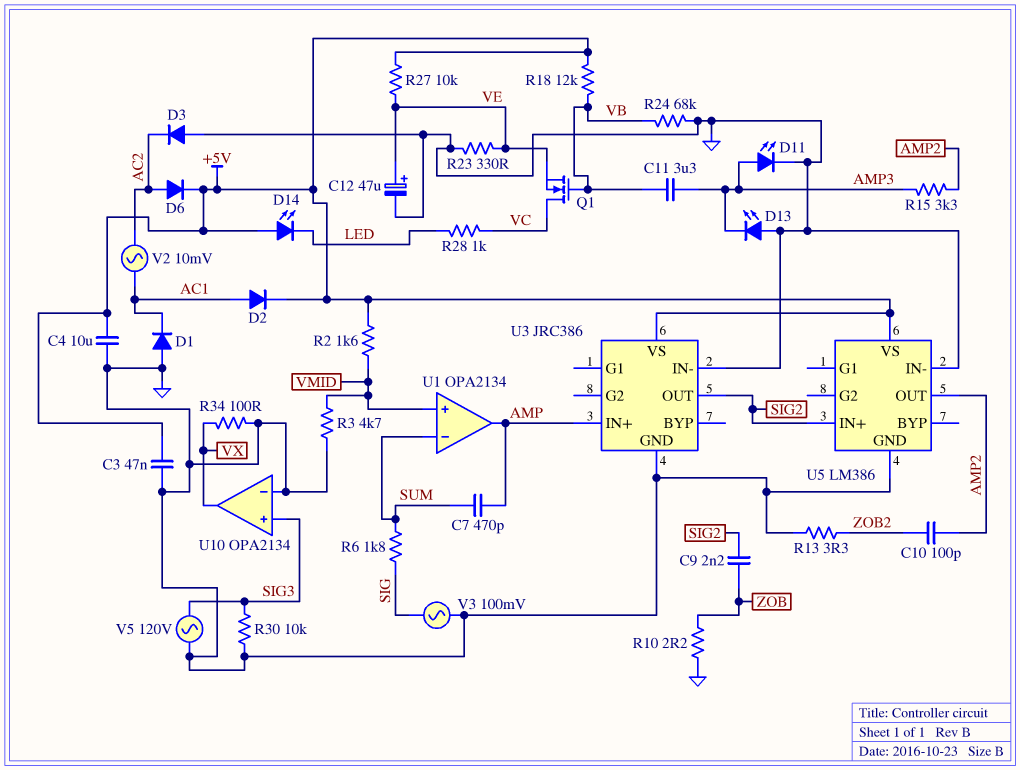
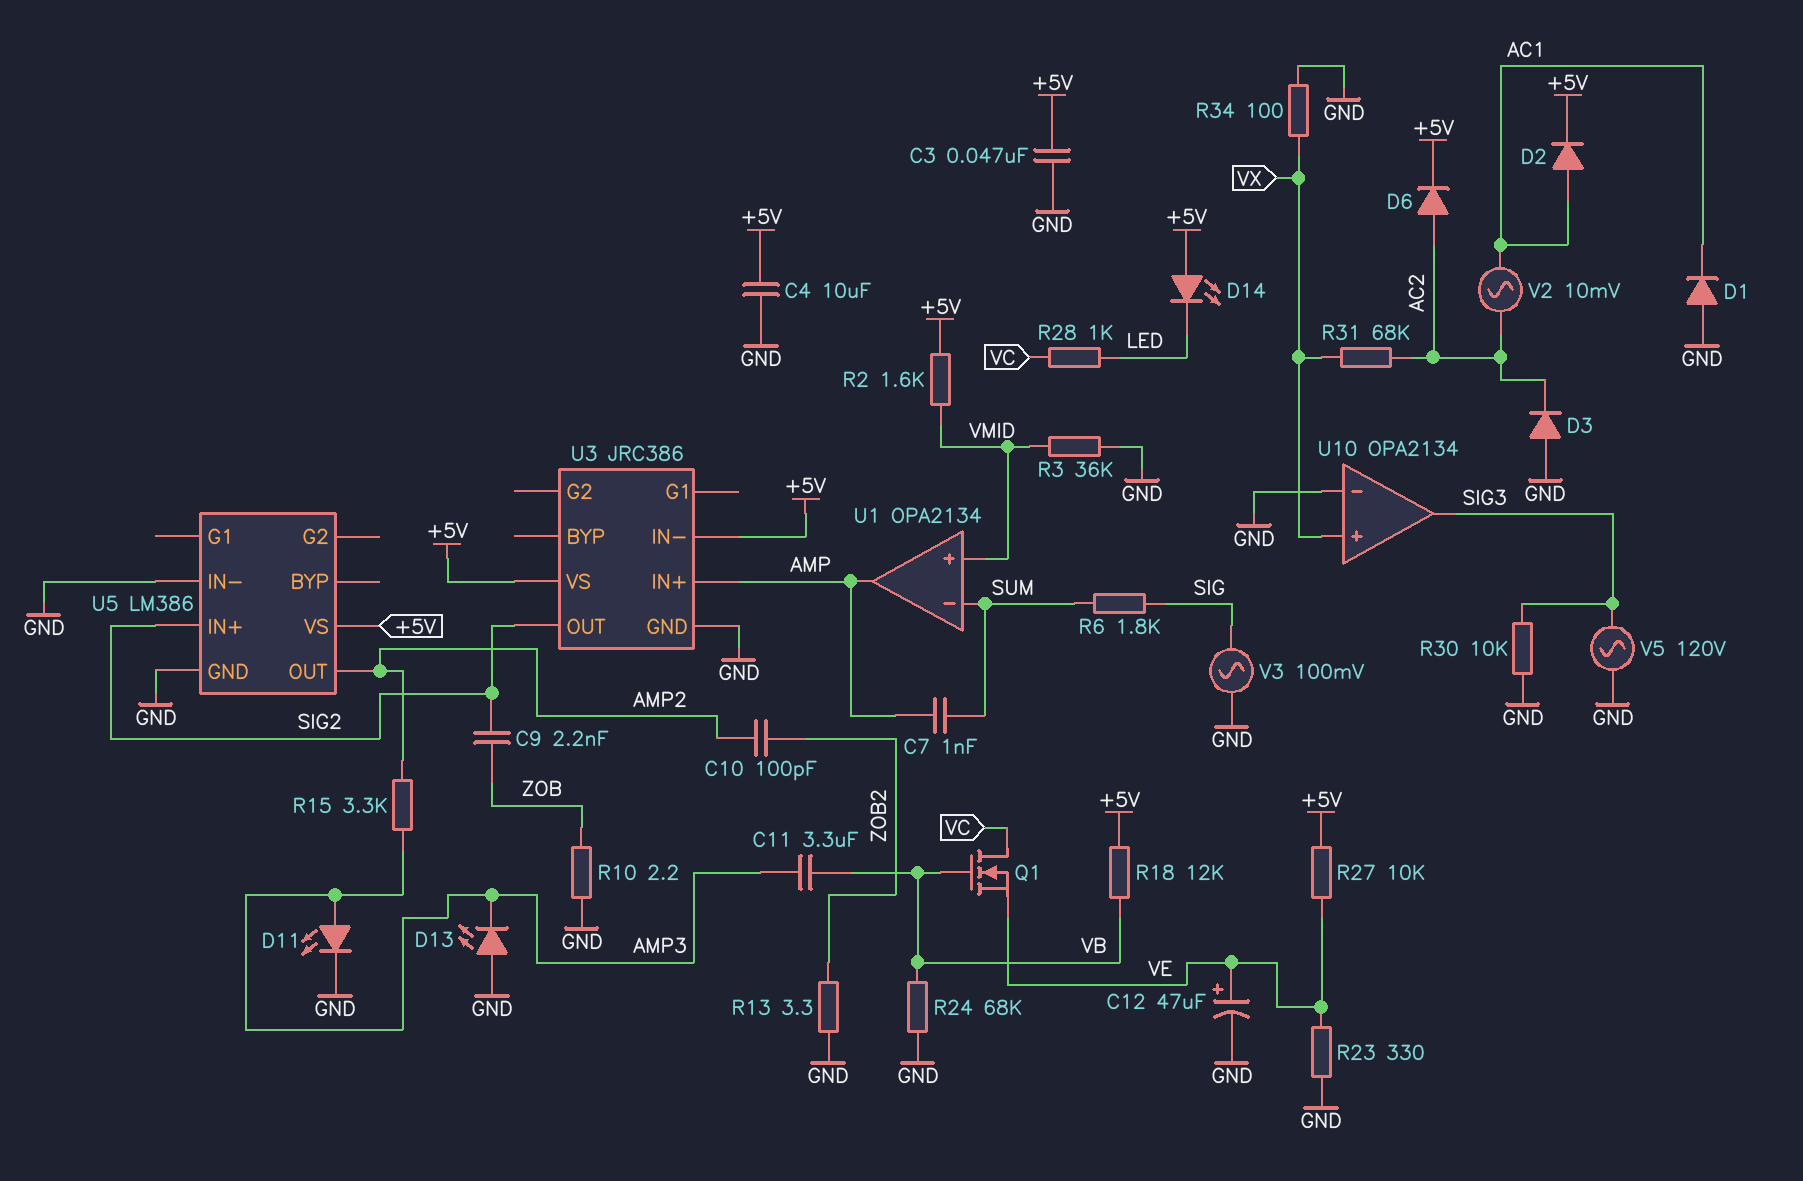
C7: 470pF (AMP, SUM) -> 1nF (AMP, SUM)
R3: 4.7k (GND, VMID) -> 36k (GND, VMID)
R31: none -> 68k (AC2, VX)
U3 pin IN-: GND -> +5V
U10 pin in+: SIG3 -> VX
U10 pin out: VX -> SIG3

